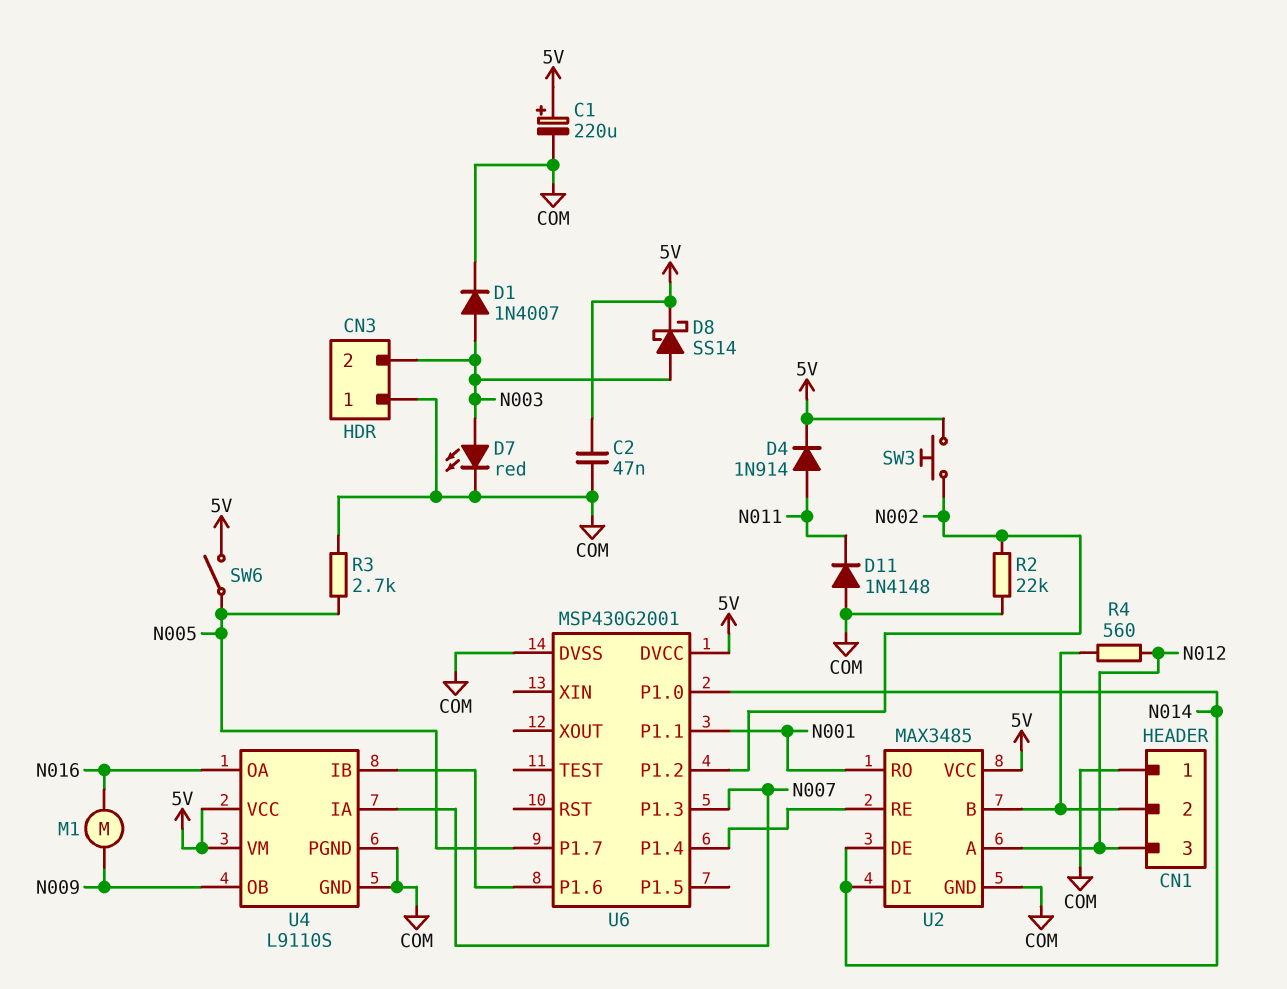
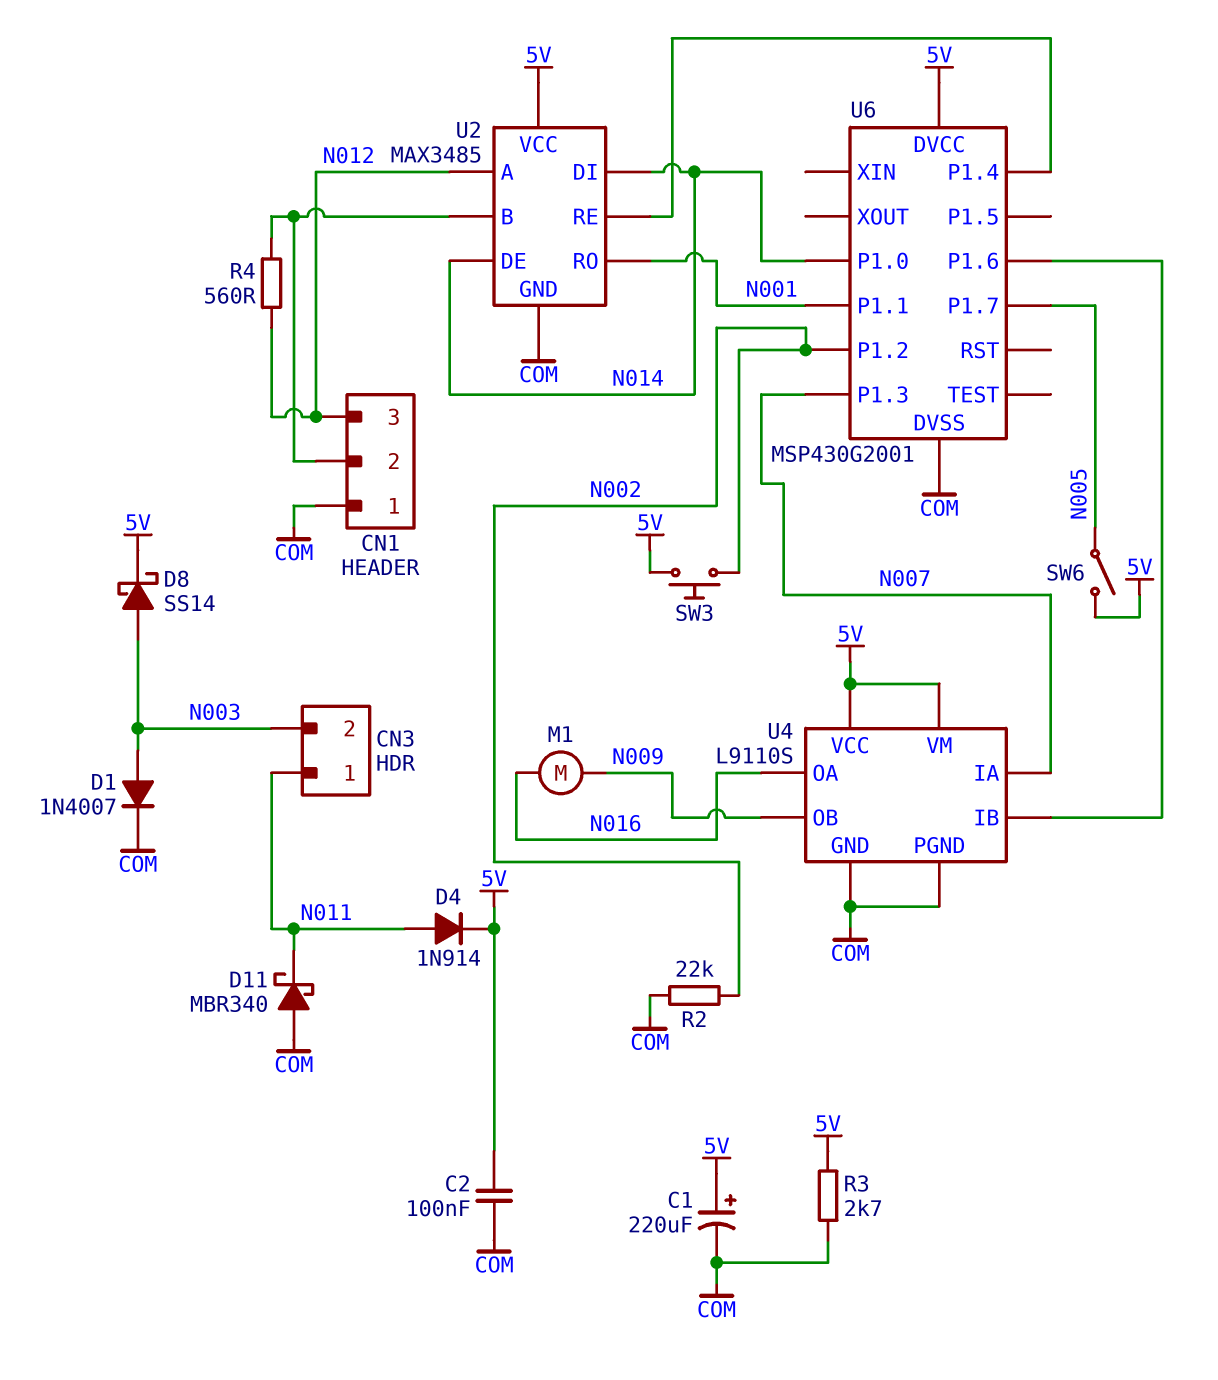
C2: 47nF (5V, COM) -> 100nF (5V, COM)
CN3 pin 1: COM -> N011
D7: LED red (A N003, K COM) -> none
D11: diode 1N4148 (A COM, K N011) -> schottky MBR340 (A COM, K N011)
R3: 2.7k (COM, N005) -> 2.7k (5V, COM)

